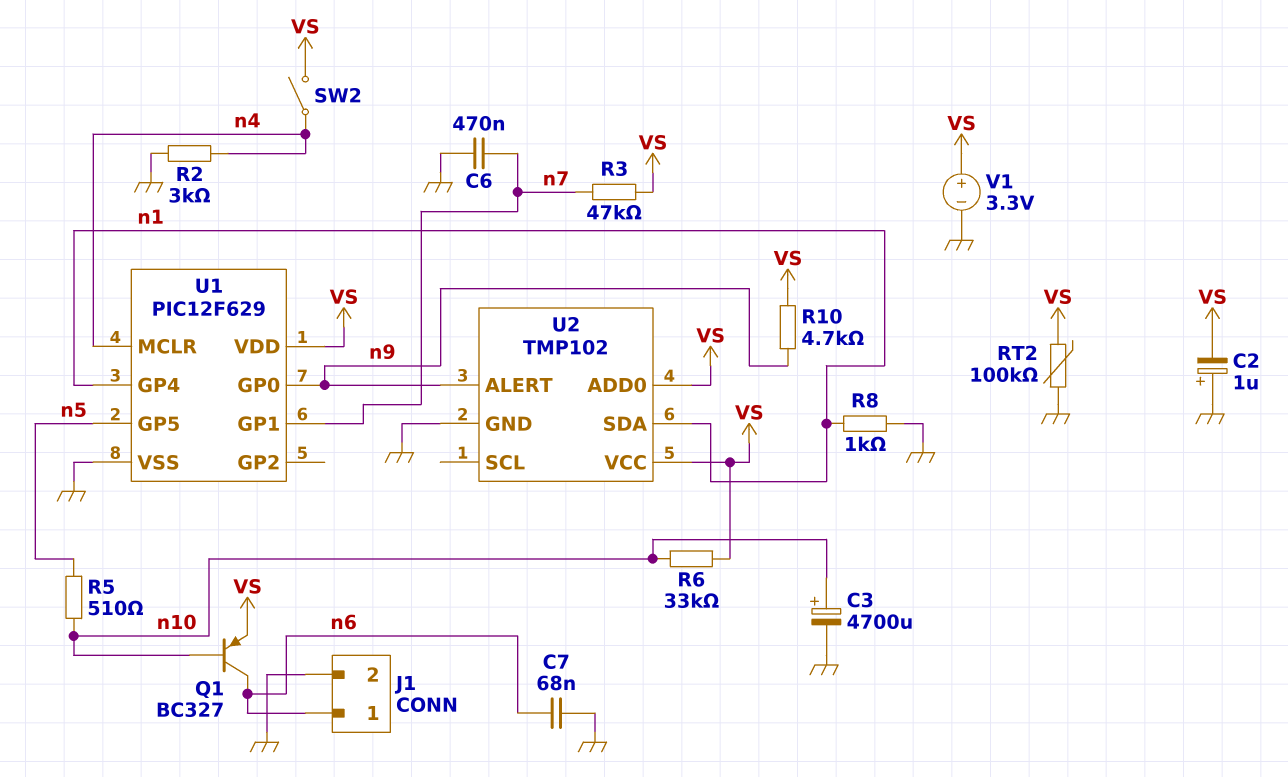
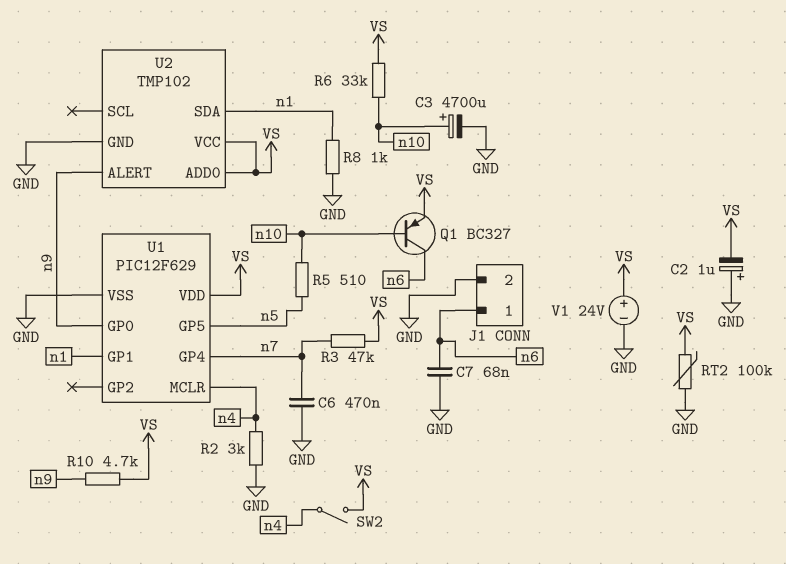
U1 pin GP1: n7 -> n1
U1 pin GP4: n1 -> n7
V1: 3.3V (plus VS, minus GND) -> 24V (plus VS, minus GND)

